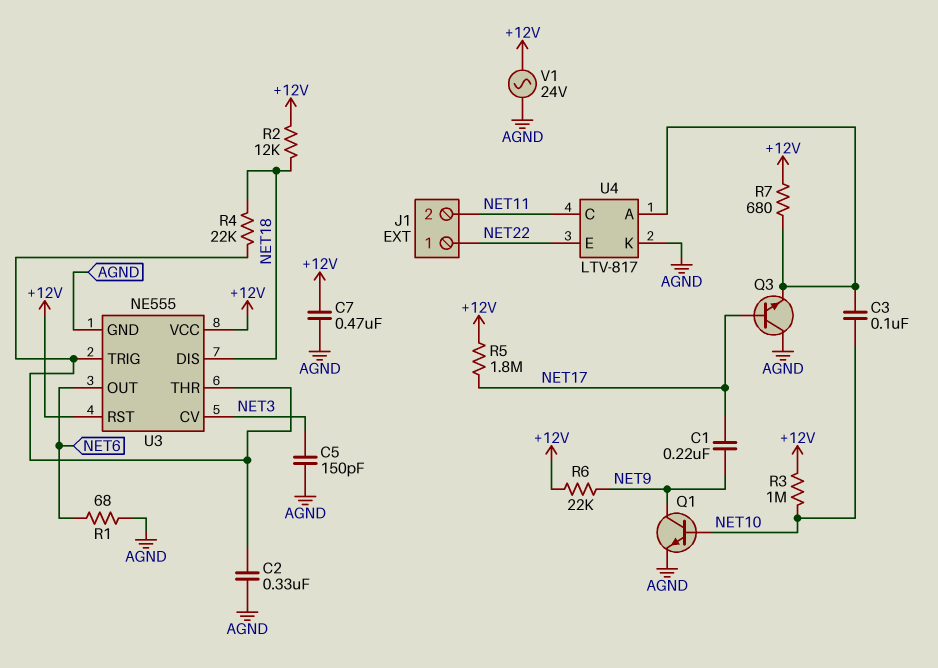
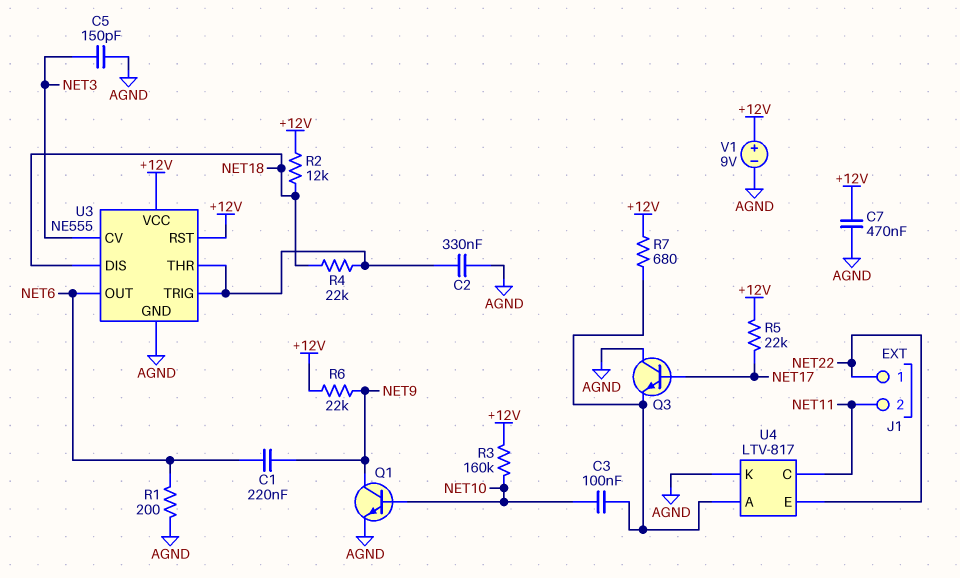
C1: 220nF (NET9, NET17) -> 220nF (NET6, NET9)
R1: 68 (AGND, NET6) -> 200 (AGND, NET6)
R3: 1M (+12V, NET10) -> 160k (+12V, NET10)
R5: 1.8M (+12V, NET17) -> 22k (+12V, NET17)
V1: AC 24V (+12V, AGND) -> 9V (plus +12V, minus AGND)

